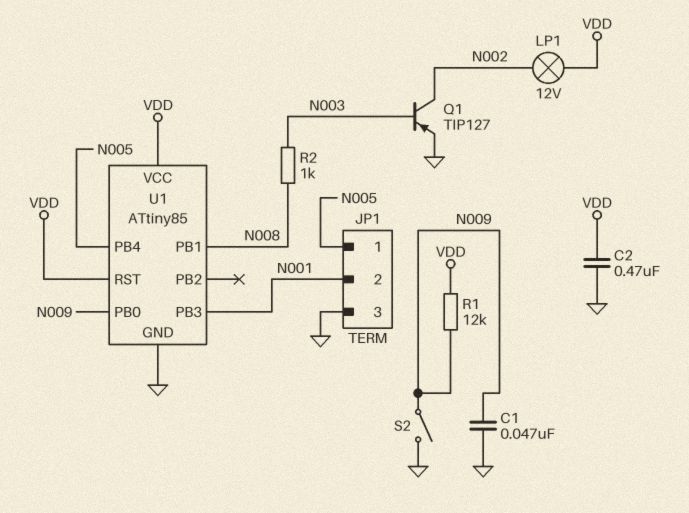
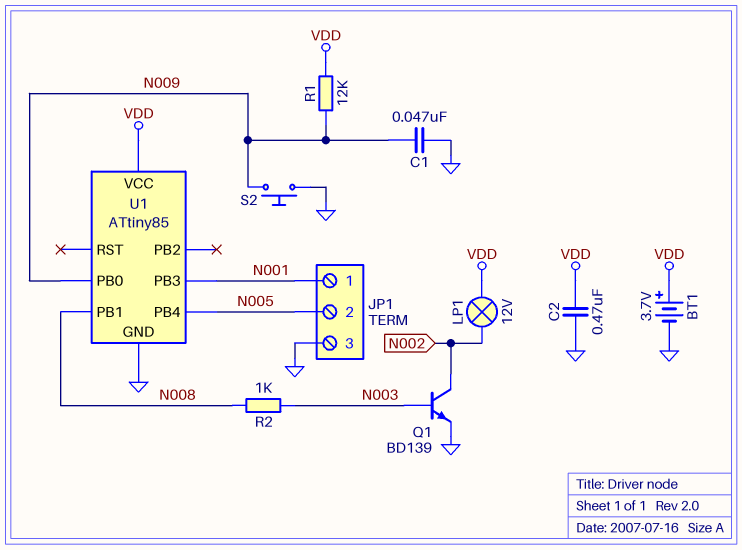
BT1: none -> 3.7V (plus VDD, minus GND)
JP1 pin 1: N005 -> N001
JP1 pin 2: N001 -> N005
Q1: PNP TIP127 (B N003, C N002, E GND) -> NPN BD139 (B N003, C N002, E GND)
S2: switch (GND, N009) -> button (GND, N009)
U1 pin RST: VDD -> none

